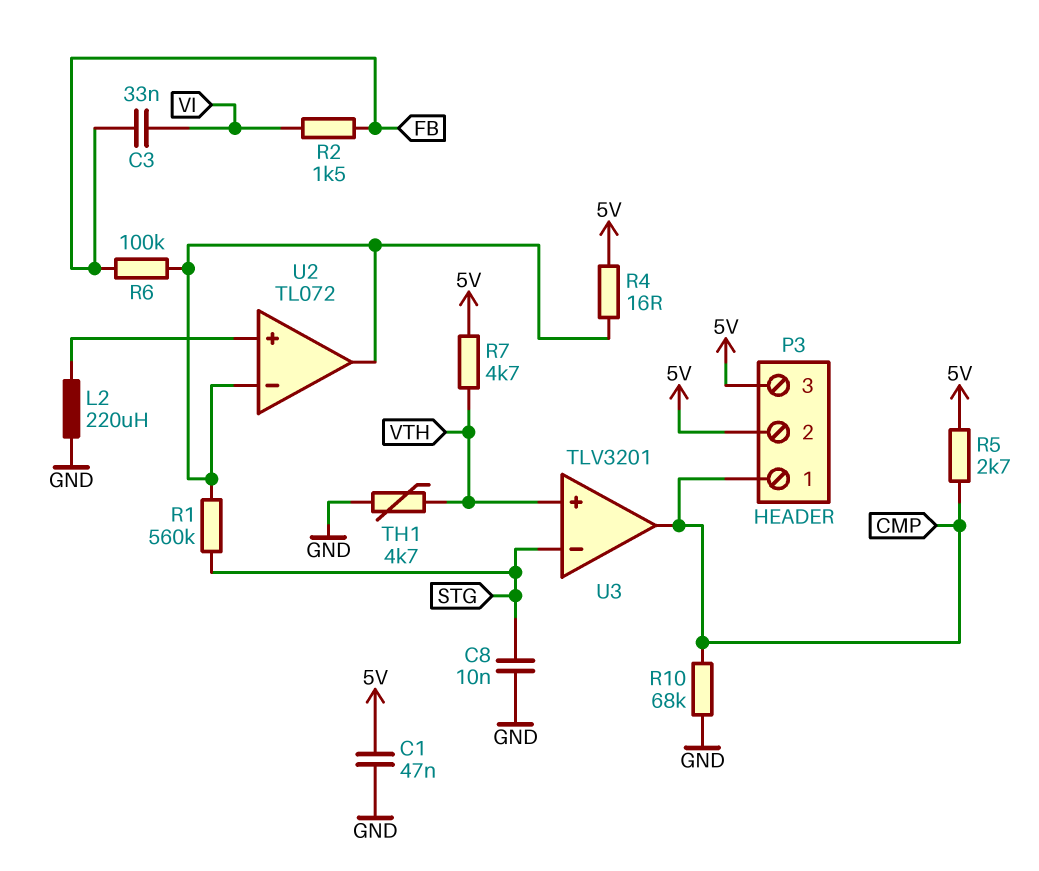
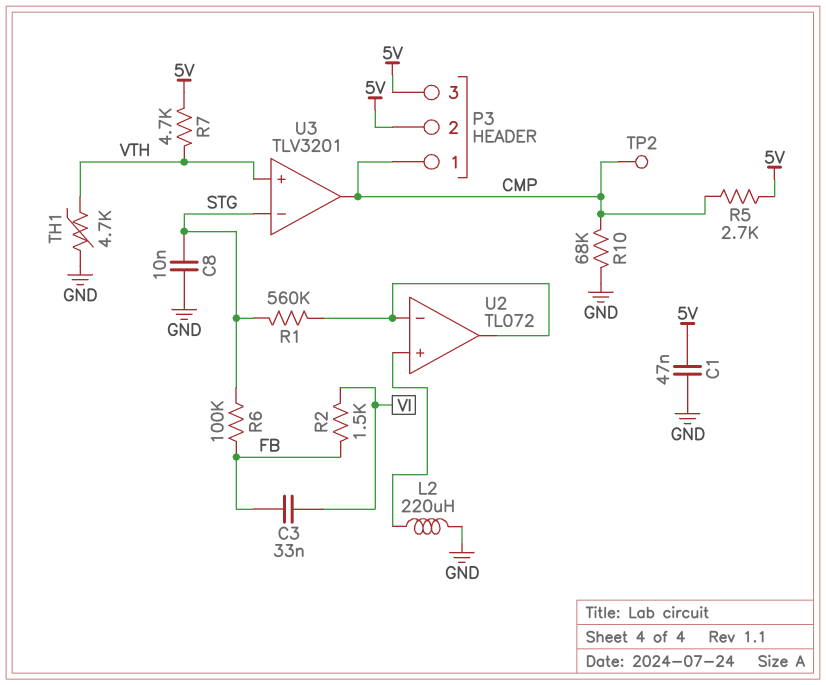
R4: 16 (5V, U2/in-) -> none
R6: 100k (FB, U2/in-) -> 100k (FB, STG)
TP2: none -> test point (CMP)

